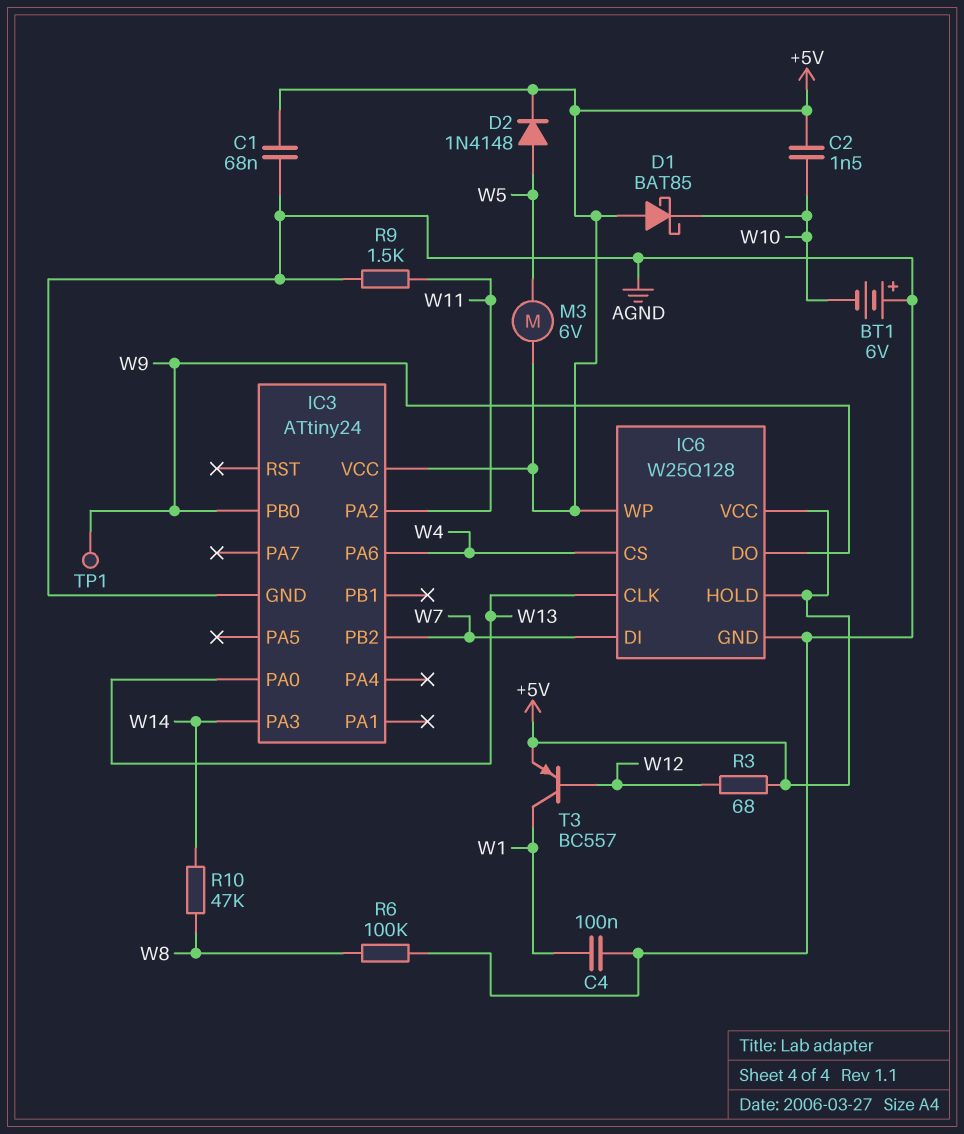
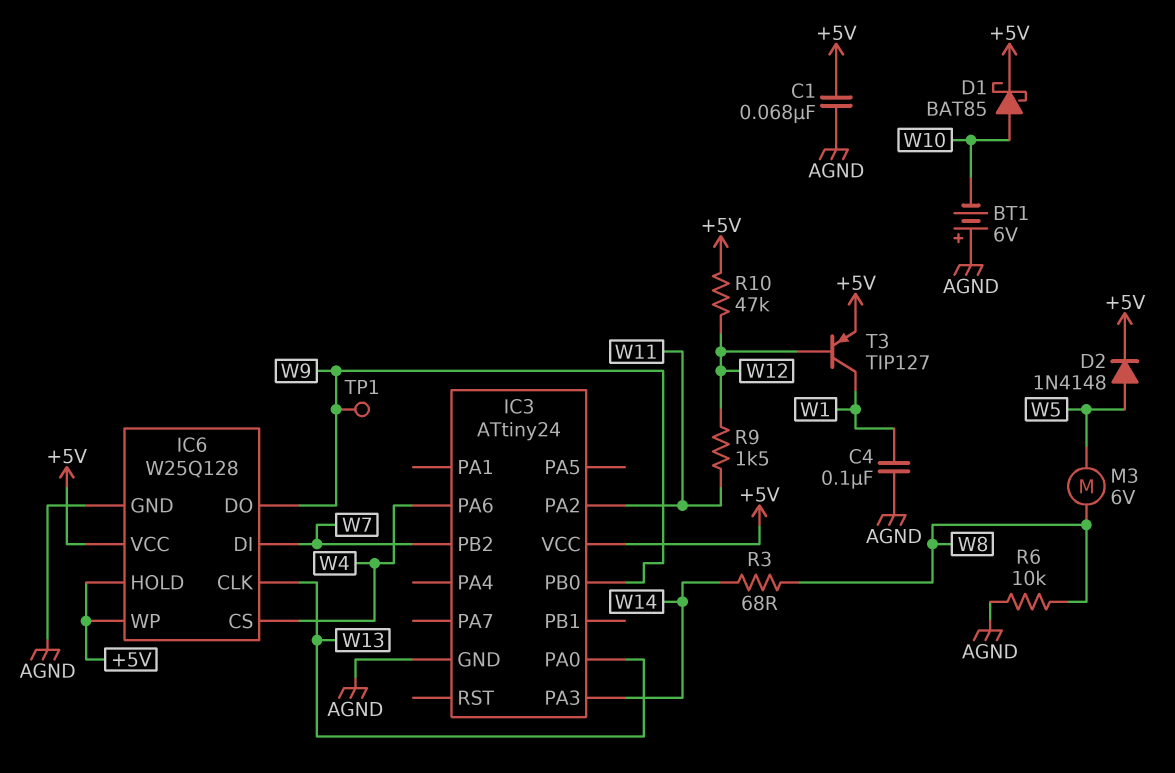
C2: 1.5nF (+5V, W10) -> none
D1: schottky BAT85 (A +5V, K W10) -> schottky BAT85 (A W10, K +5V)
M3: motor 6V (+5V, W5) -> motor 6V (W5, W8)
R3: 68 (+5V, W12) -> 68 (W8, W14)
R6: 100k (AGND, W8) -> 10k (AGND, W8)
R9: 1.5k (AGND, W11) -> 1.5k (W11, W12)
R10: 47k (W8, W14) -> 47k (+5V, W12)
T3: PNP BC557 (B W12, C W1, E +5V) -> PNP TIP127 (B W12, C W1, E +5V)

